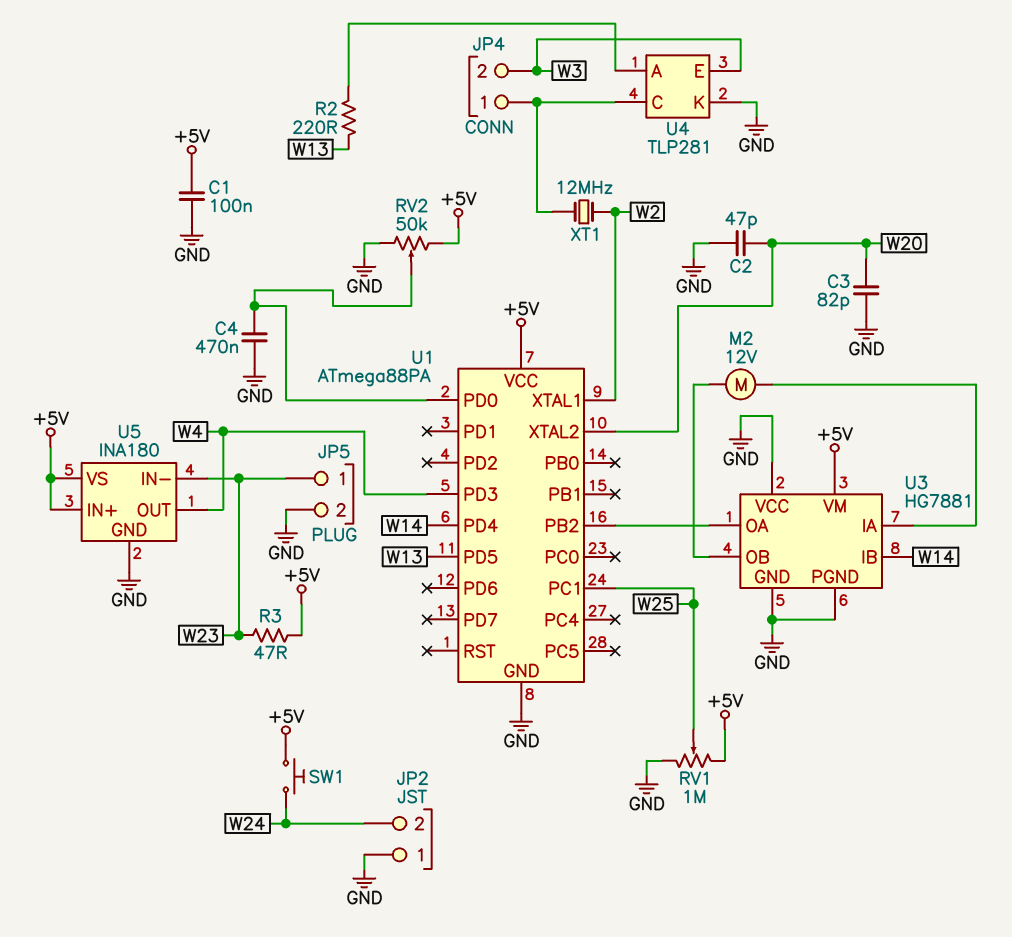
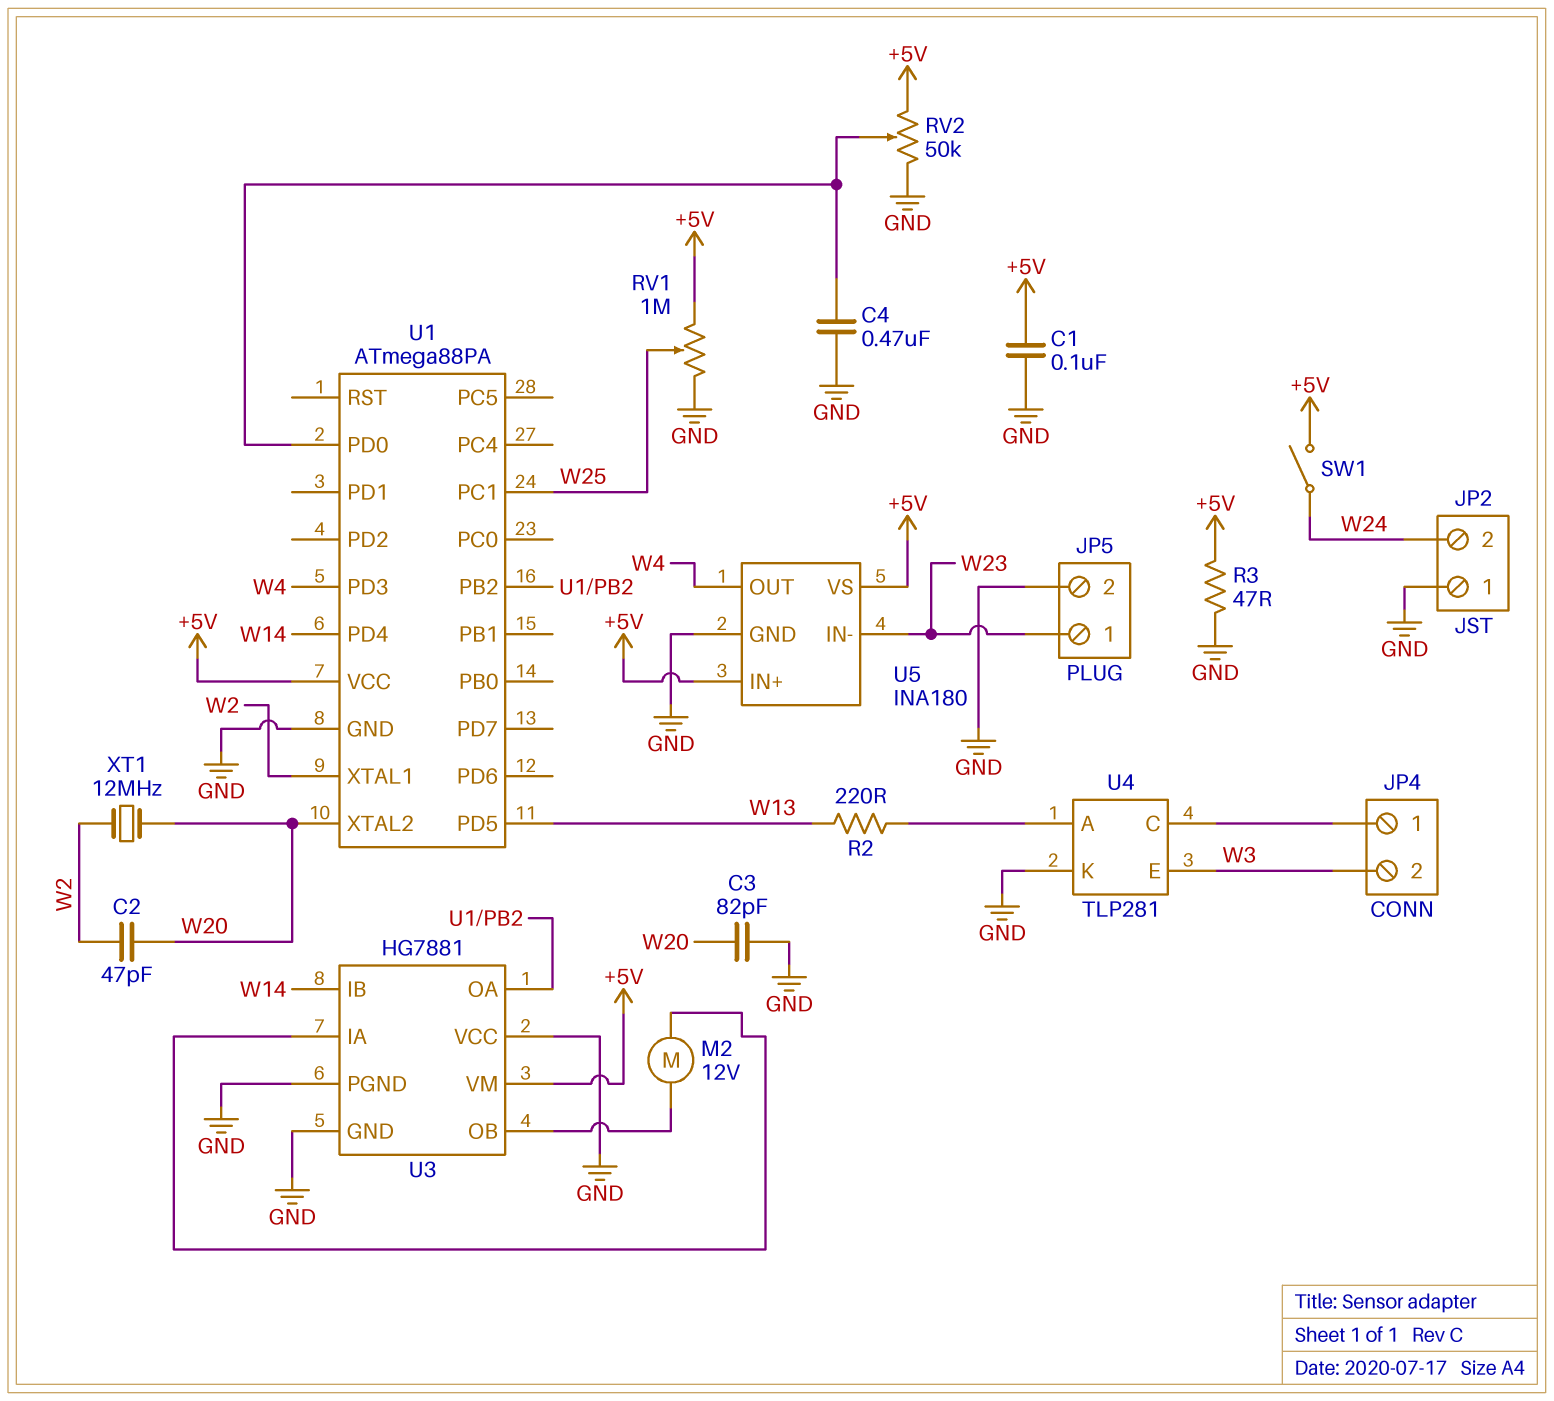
C2: 47pF (GND, W20) -> 47pF (W2, W20)
R3: 47 (+5V, W23) -> 47 (+5V, GND)
SW1: button (+5V, W24) -> switch (+5V, W24)
XT1: 12MHz (JP4/1, W2) -> 12MHz (W2, W20)

